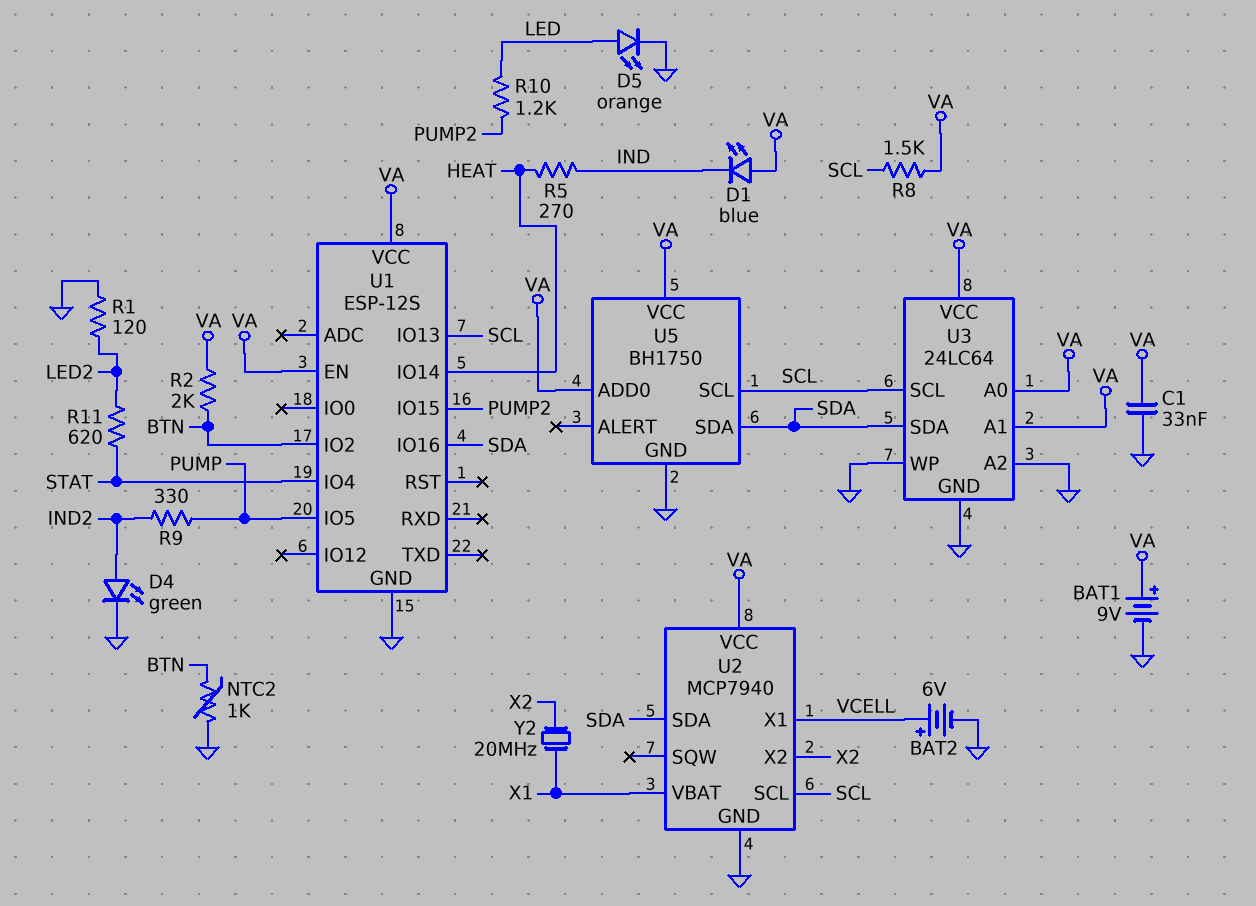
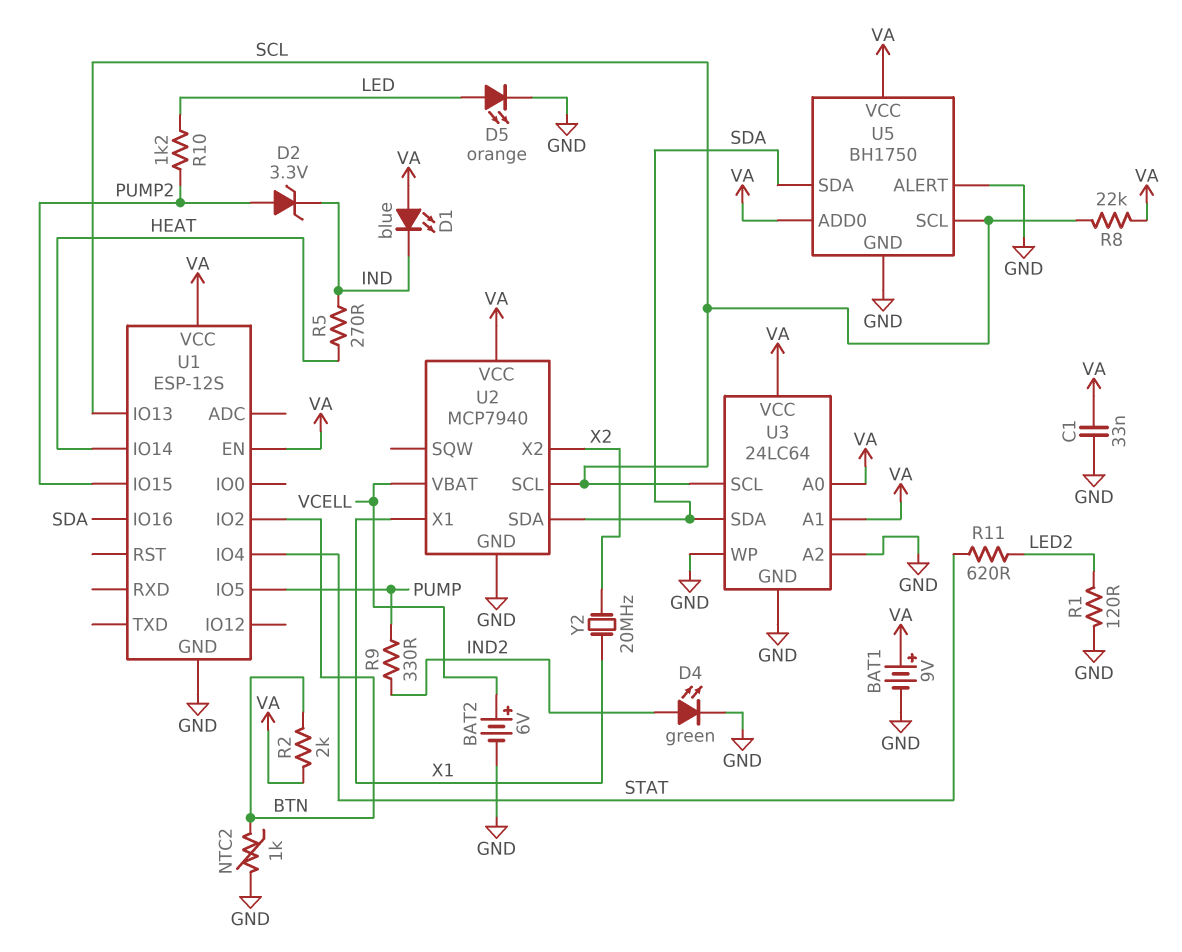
D2: none -> zener 3.3V (A PUMP2, K IND)
R8: 1.5k (SCL, VA) -> 22k (SCL, VA)
U2 pin VBAT: X1 -> VCELL
U2 pin X1: VCELL -> X1
U5 pin ALERT: none -> GND

